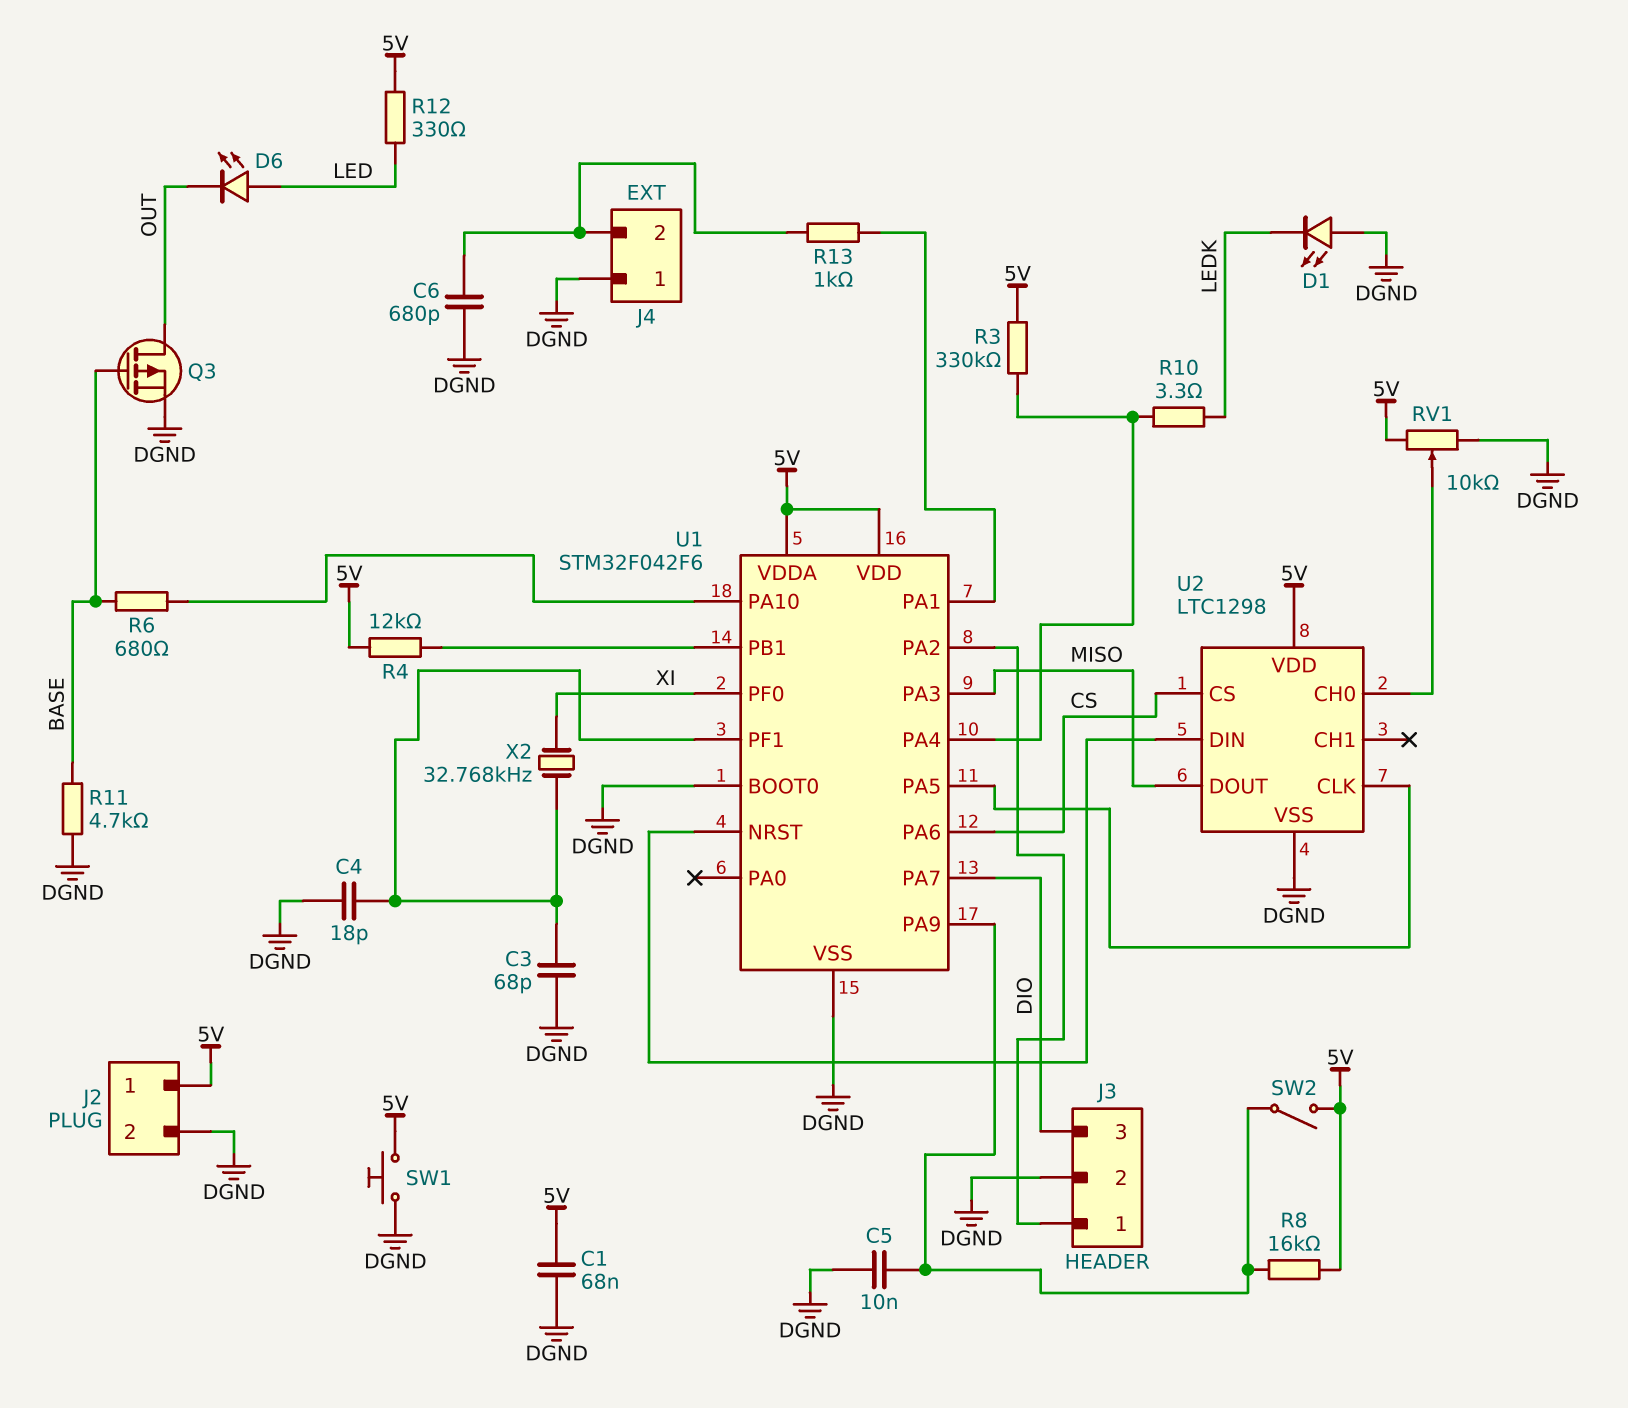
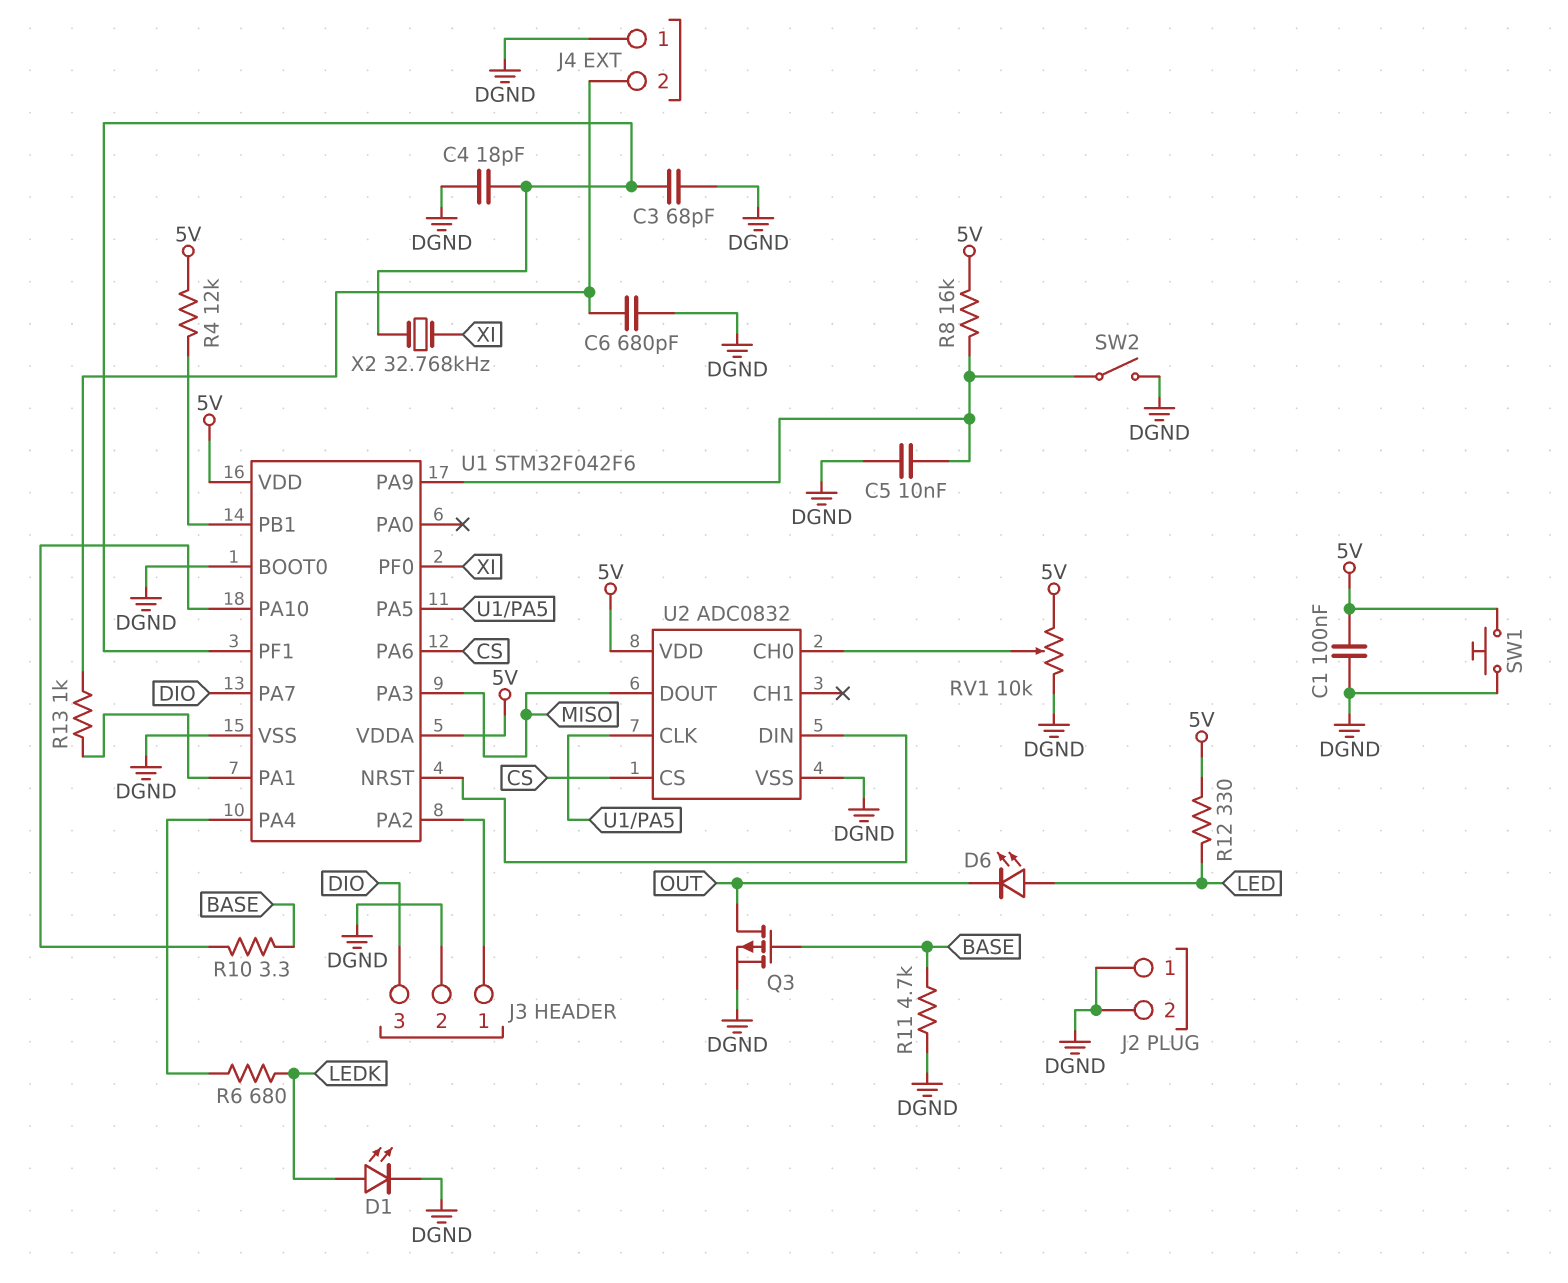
C1: 68nF (5V, DGND) -> 100nF (5V, DGND)
D1: LED (A DGND, K LEDK) -> LED (A LEDK, K DGND)
J2 pin 1: 5V -> DGND
R3: 330k (5V, U1/PA4) -> none
R6: 680 (BASE, U1/PA10) -> 680 (LEDK, U1/PA4)
R10: 3.3 (LEDK, U1/PA4) -> 3.3 (BASE, U1/PA10)
SW2: switch (5V, U1/PA9) -> switch (DGND, U1/PA9)
U2: LTC1298 -> ADC0832

